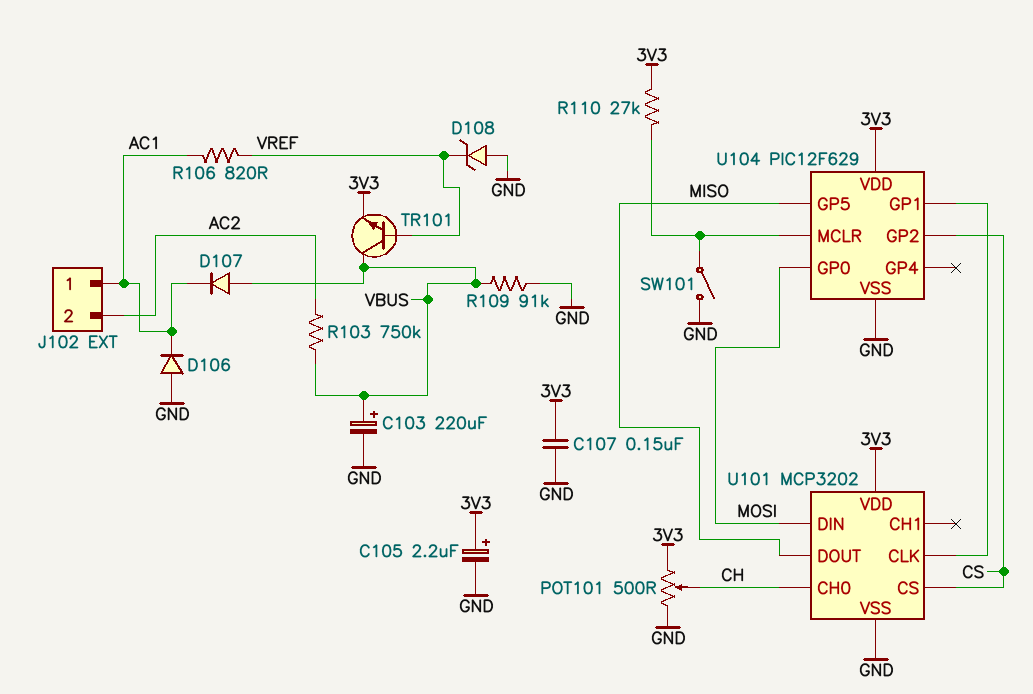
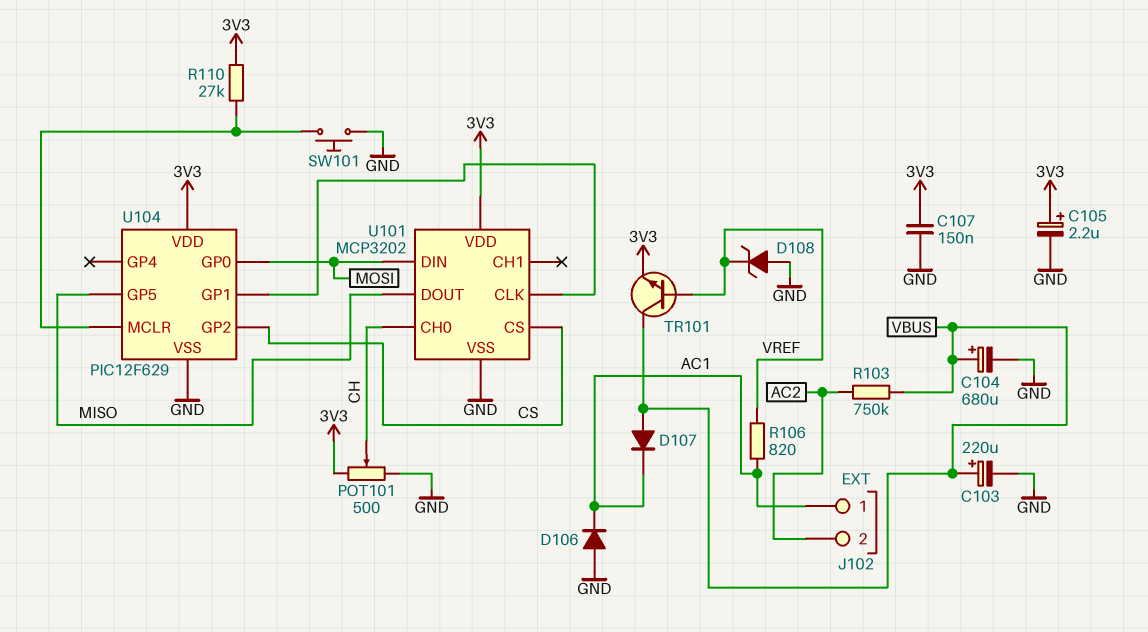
C104: none -> 680uF (plus VBUS, minus GND)
R109: 91k (GND, VBUS) -> none
SW101: switch (GND, U104/MCLR) -> button (GND, U104/MCLR)

